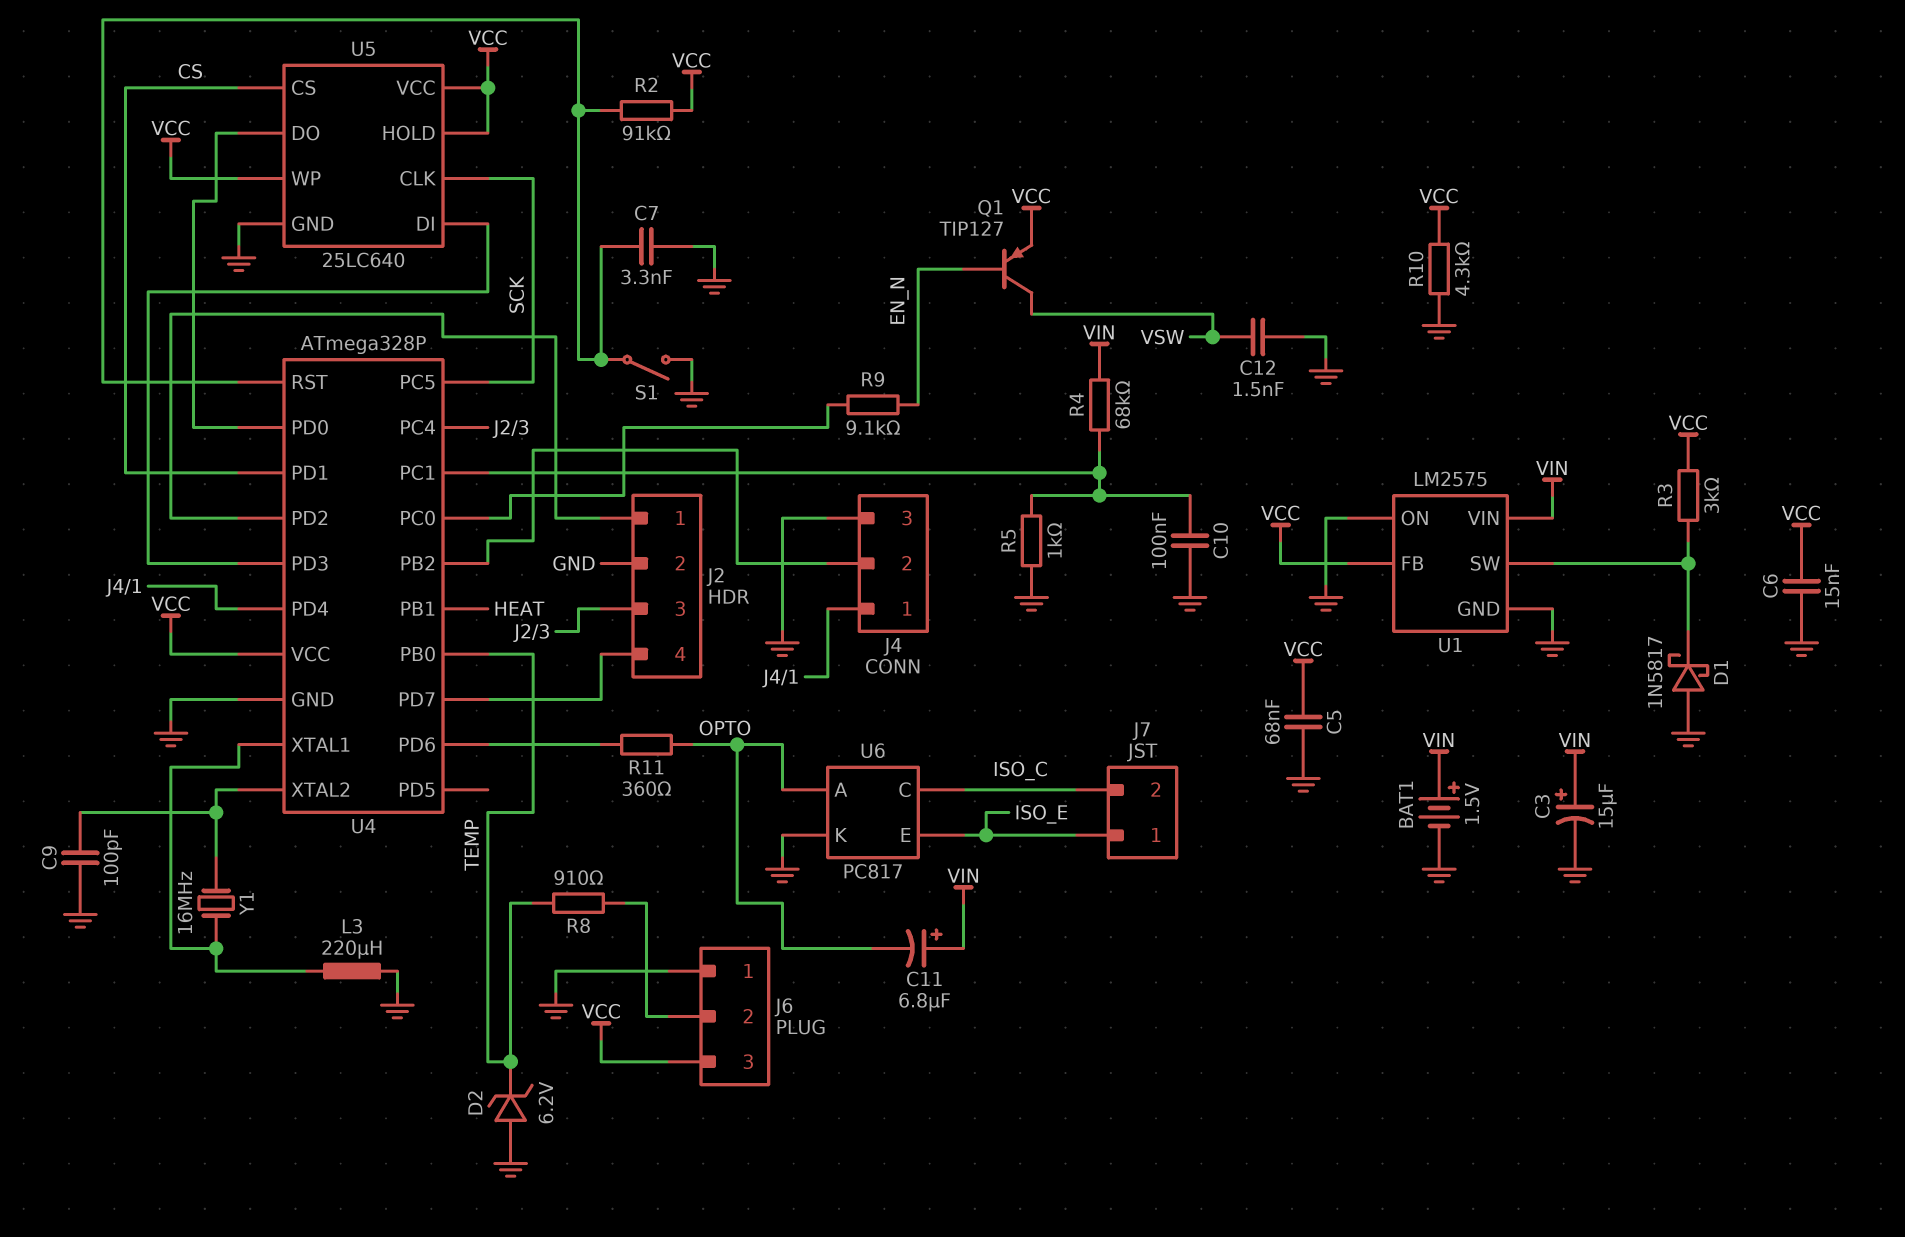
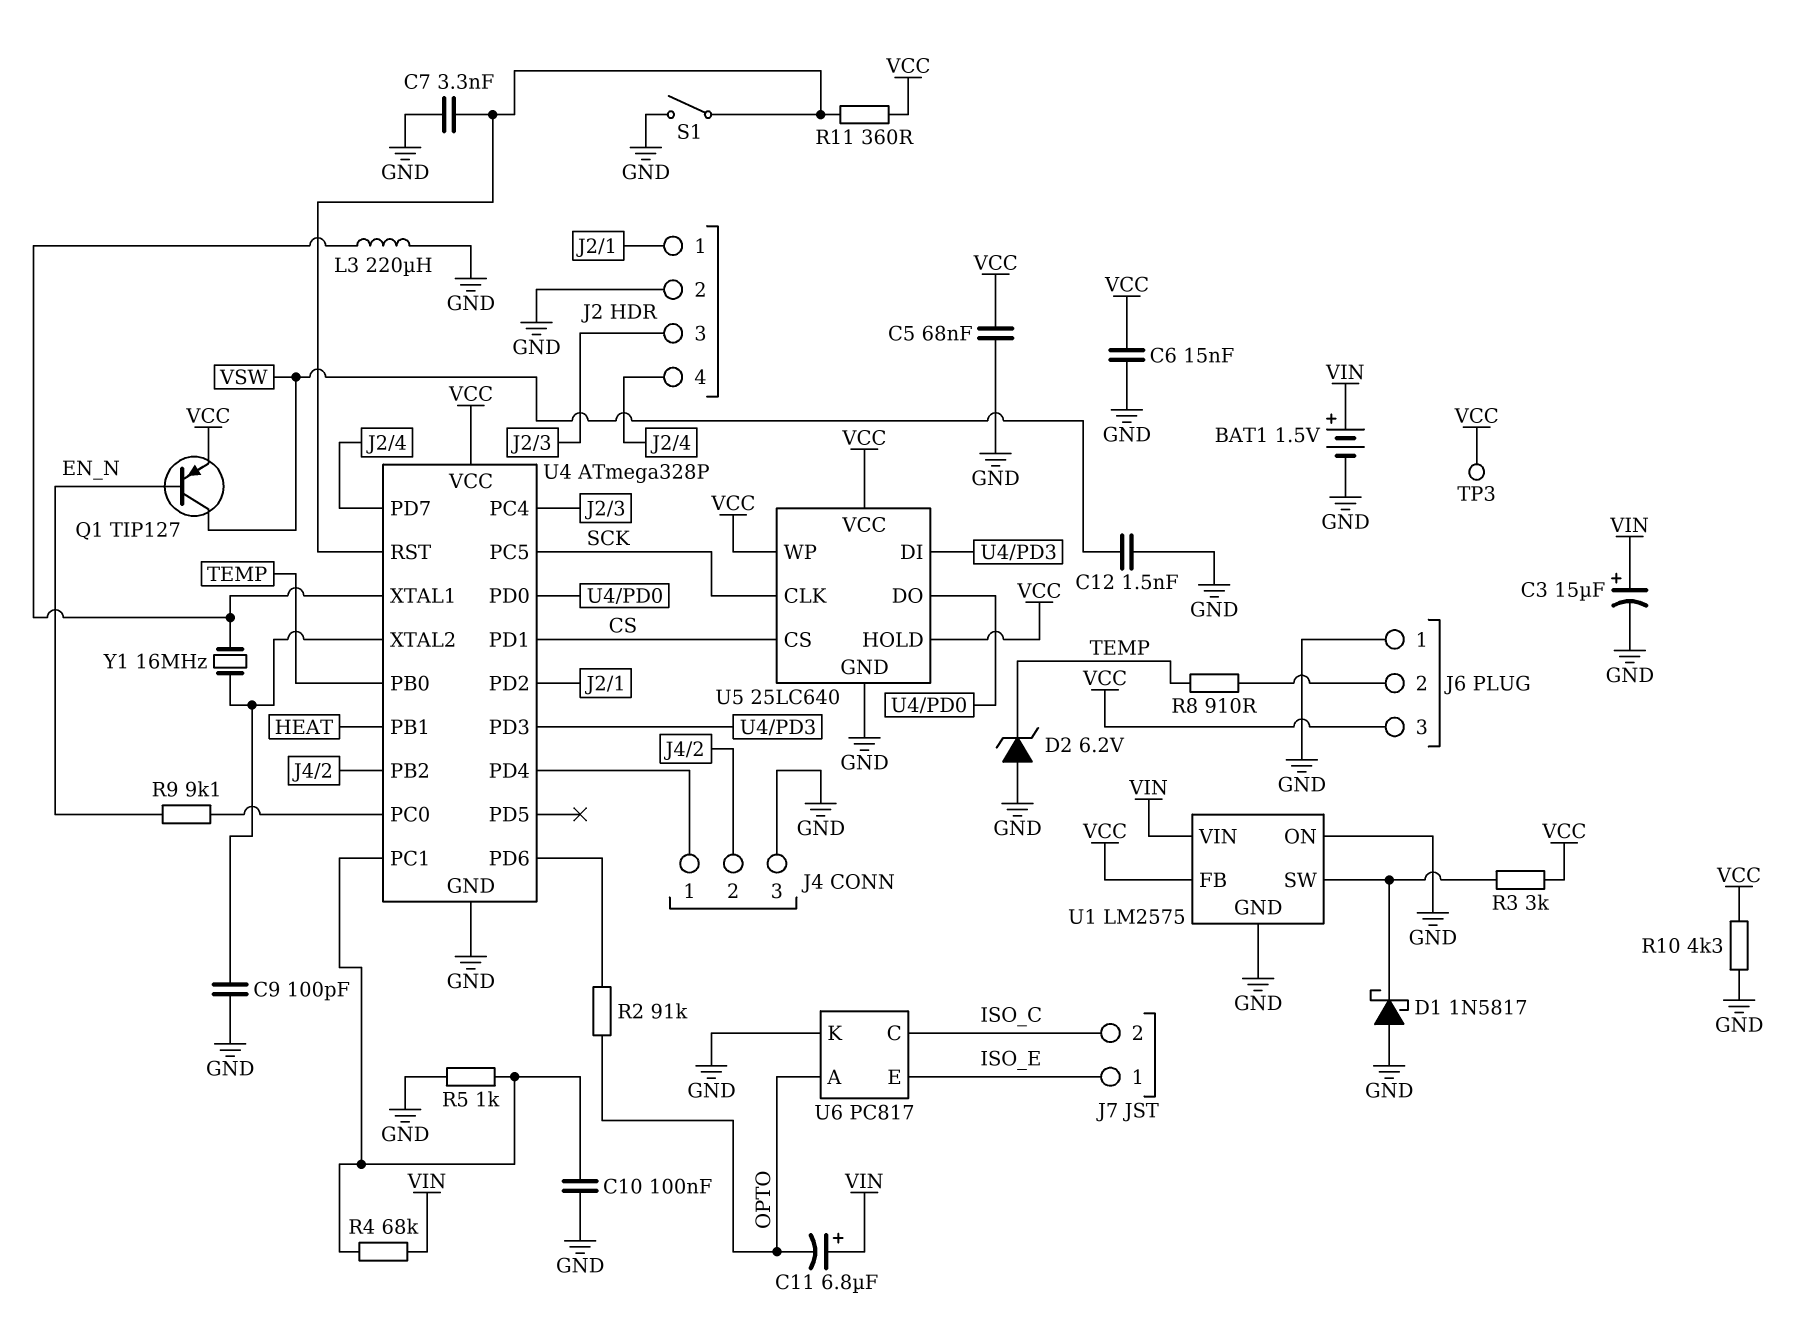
R2: 91k (U4/RST, VCC) -> 91k (OPTO, U4/PD6)
R11: 360 (OPTO, U4/PD6) -> 360 (U4/RST, VCC)
TP3: none -> test point (VCC)

